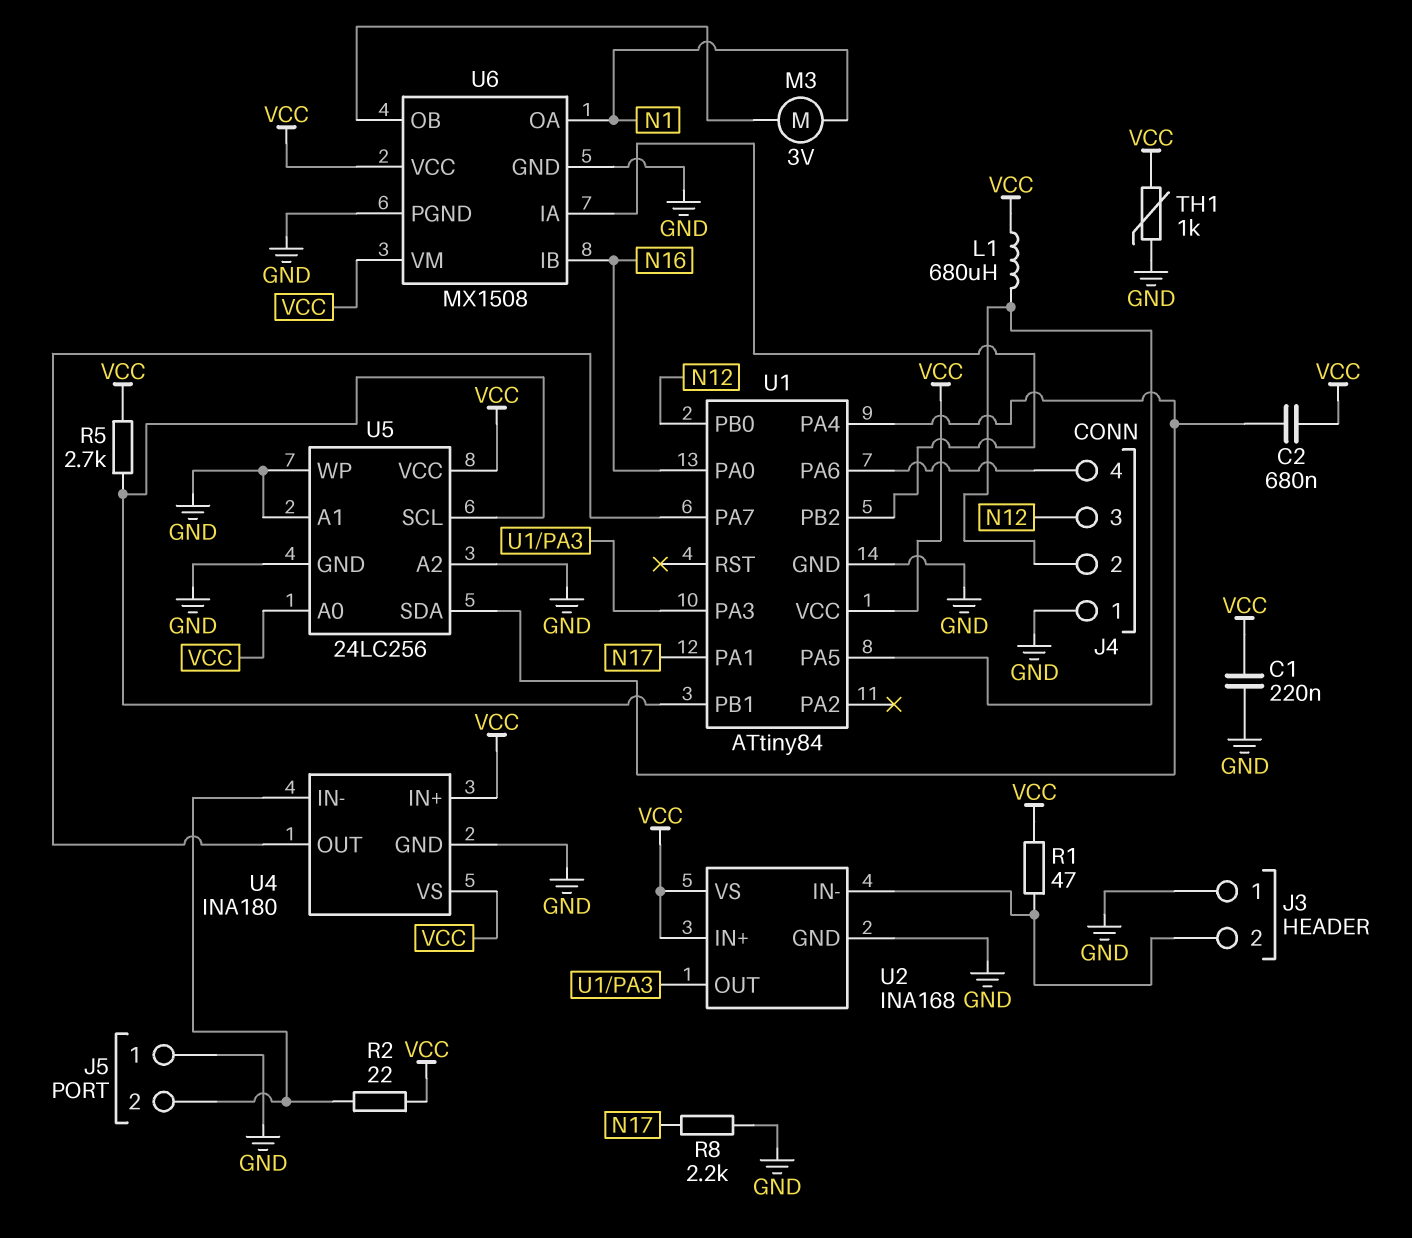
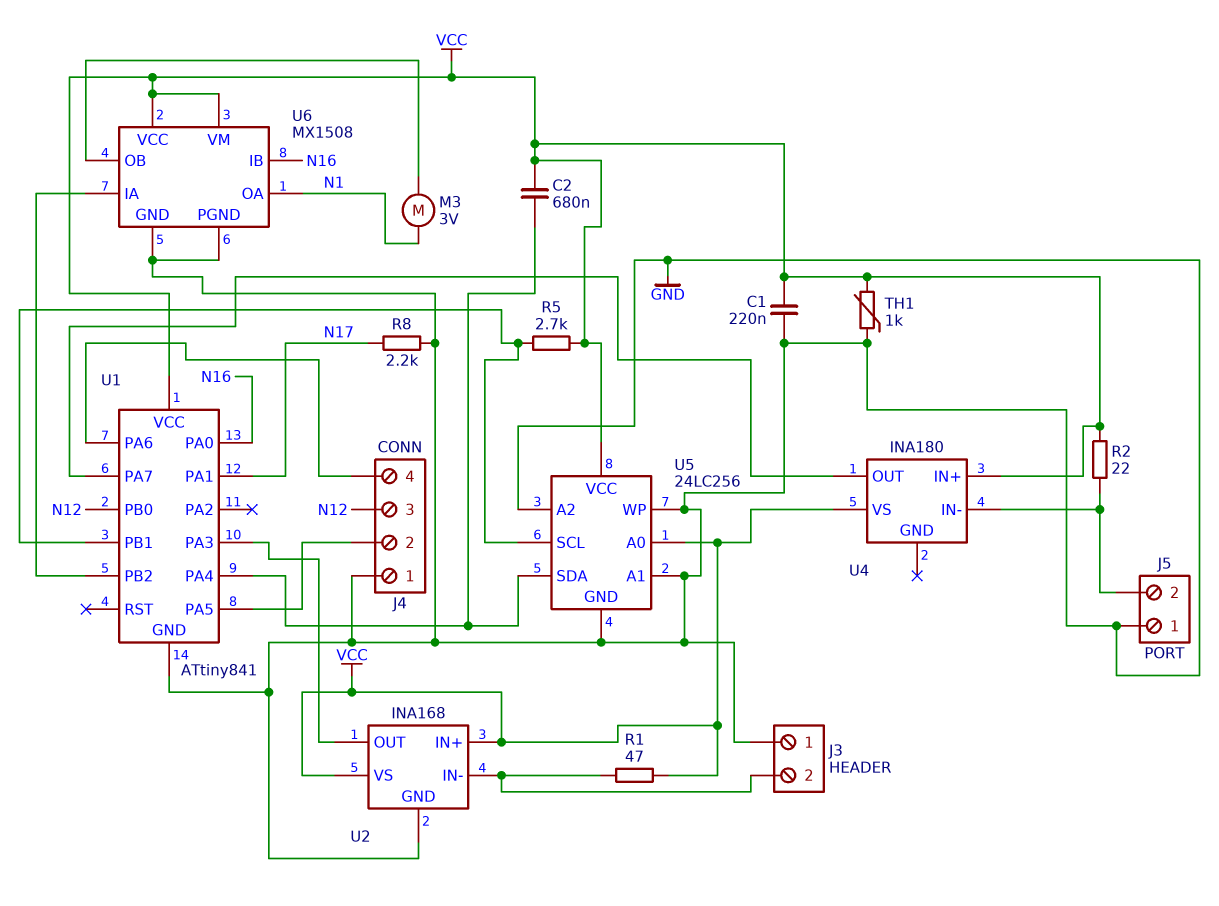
L1: 680uH (J4/2, VCC) -> none
U1: ATtiny84 -> ATtiny841
U4 pin GND: GND -> none

